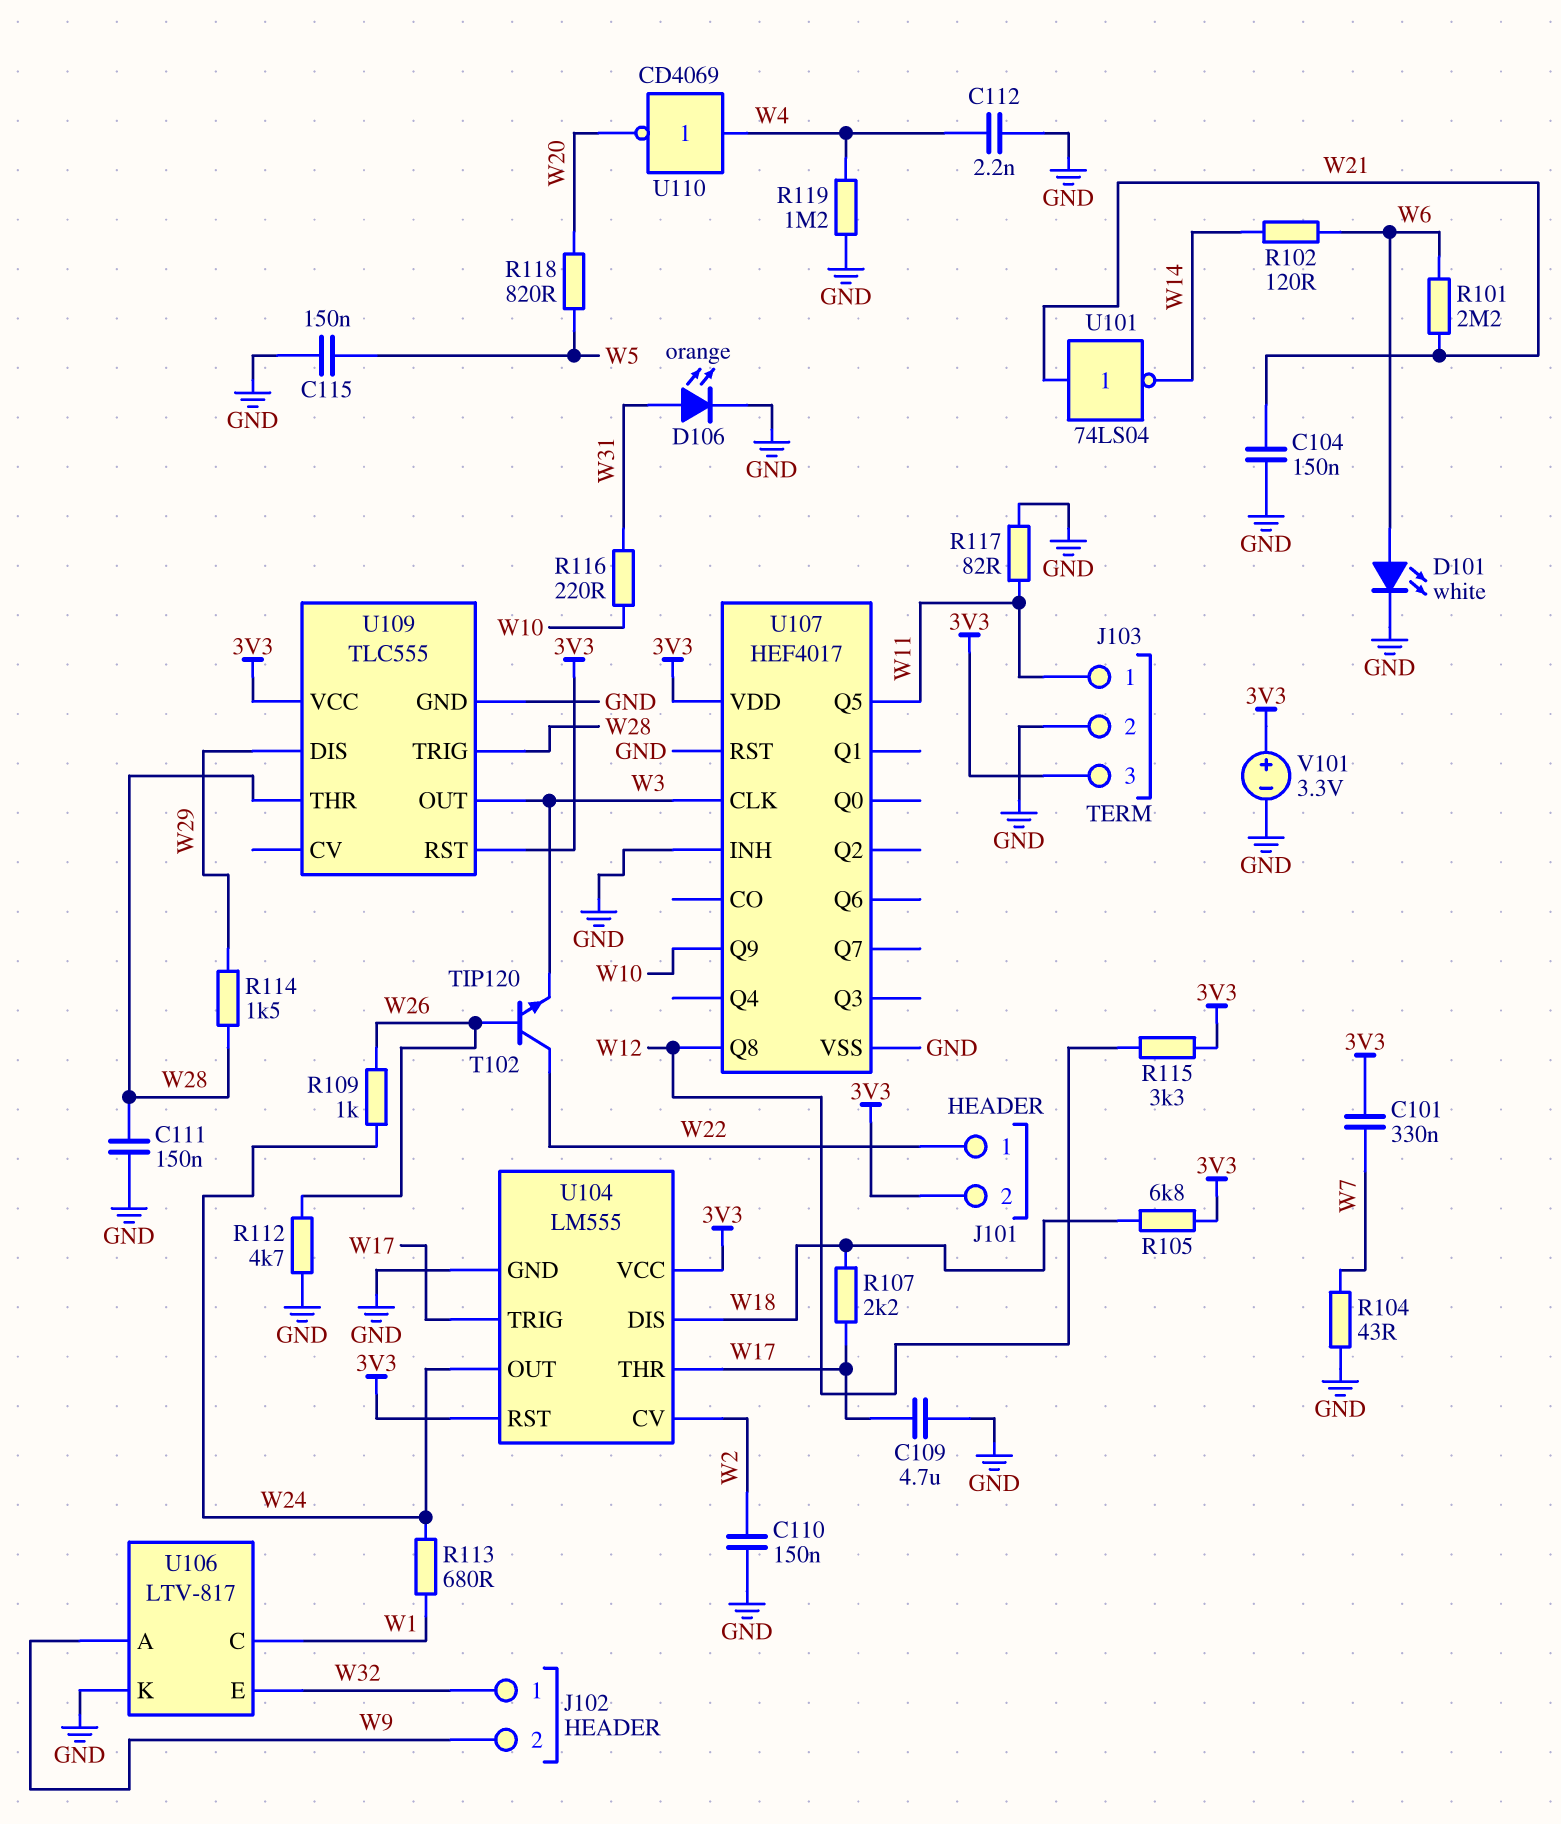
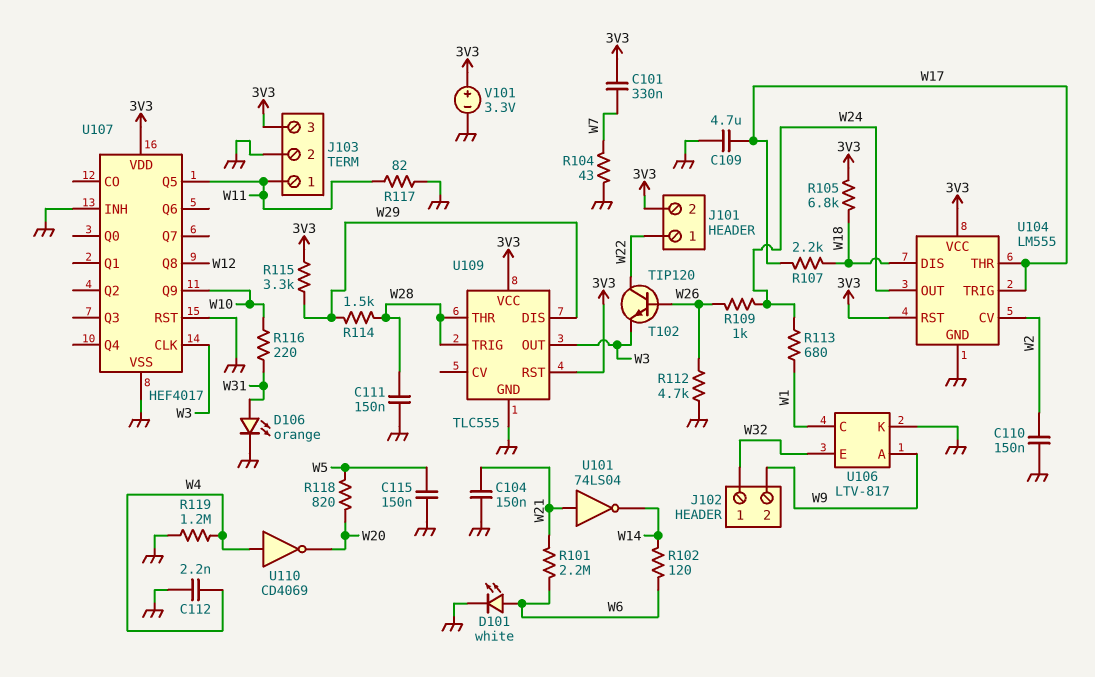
R115: 3.3k (3V3, W12) -> 3.3k (3V3, W29)

